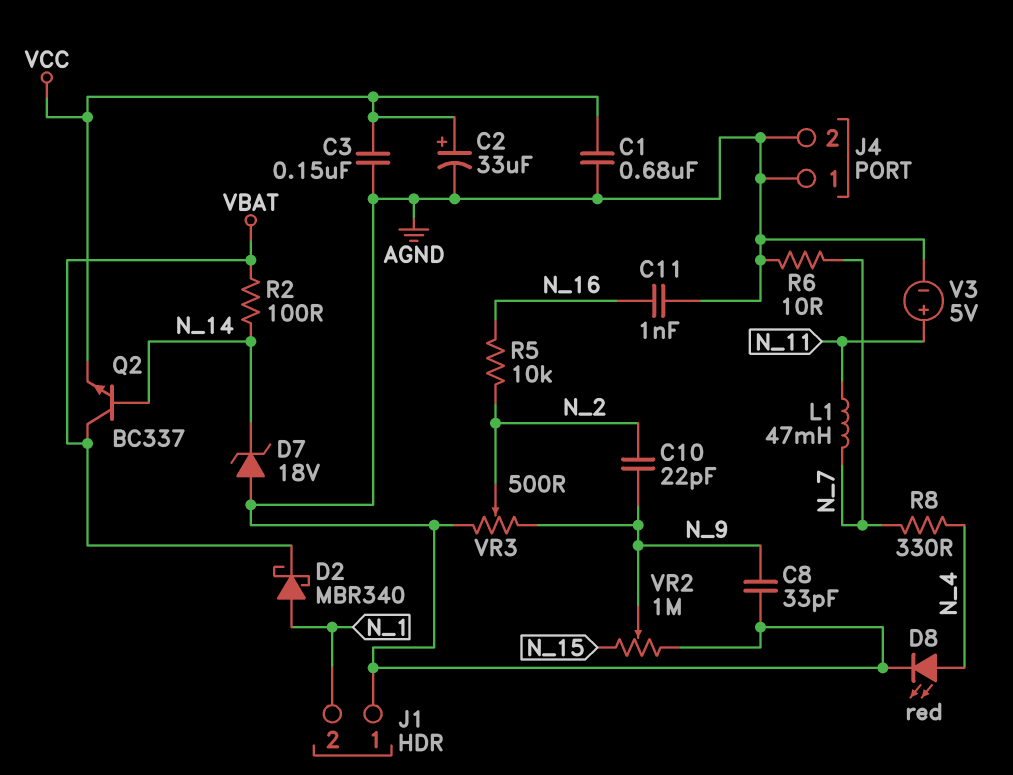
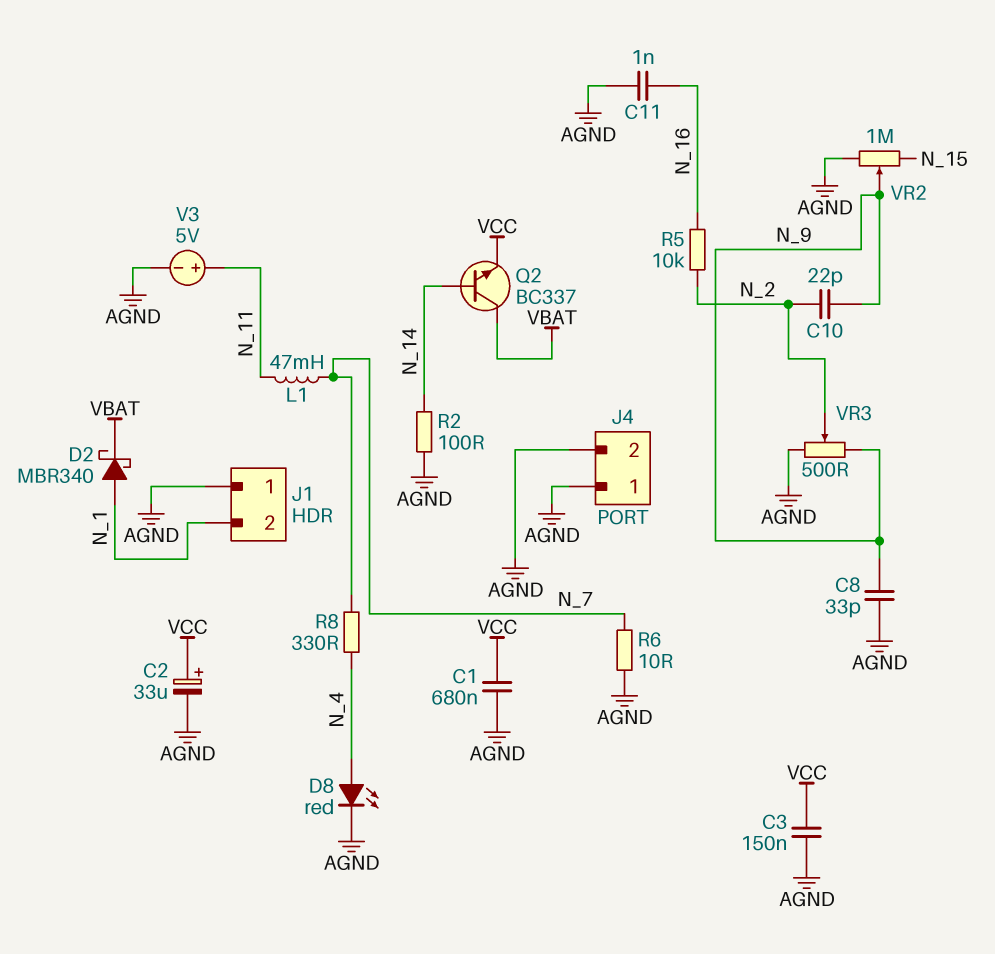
D7: zener 18V (A AGND, K N_14) -> none
R2: 100 (N_14, VBAT) -> 100 (AGND, N_14)

